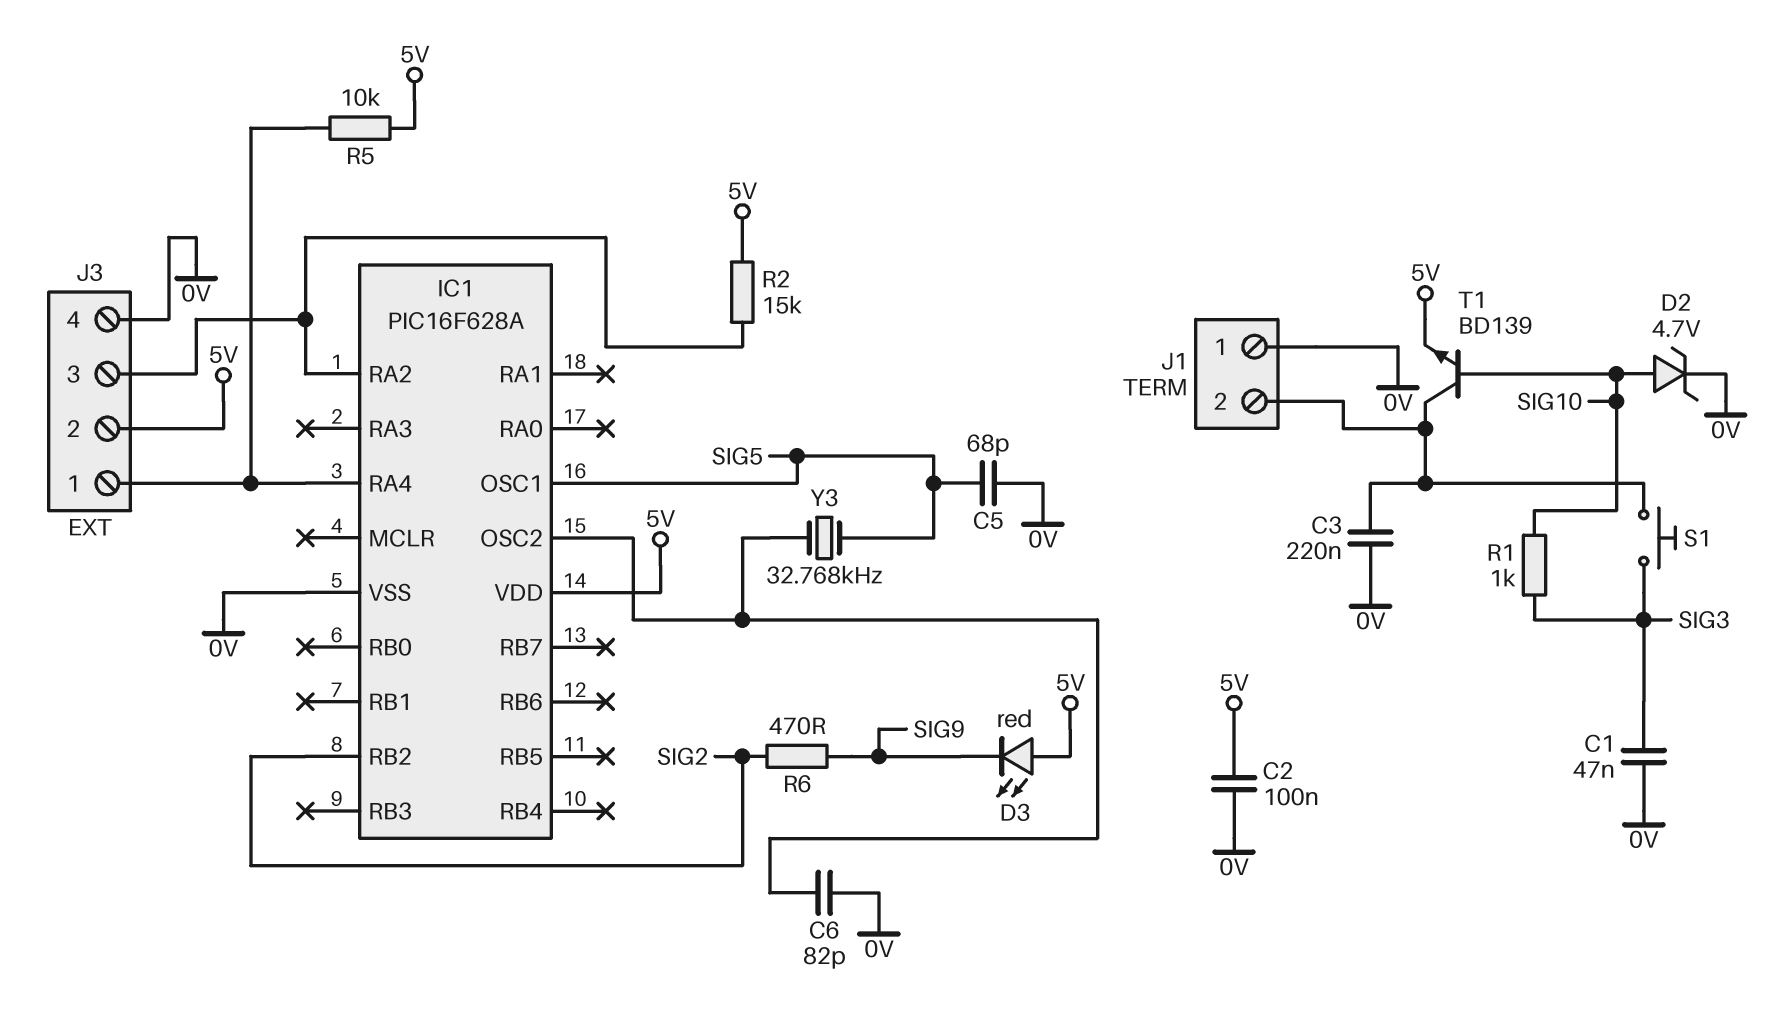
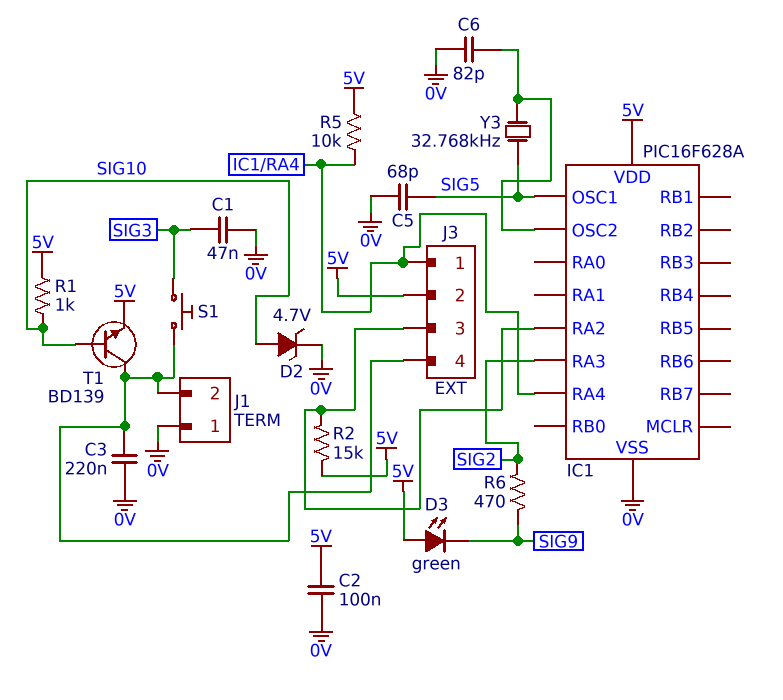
D3: LED red (A 5V, K SIG9) -> LED green (A 5V, K SIG9)
IC1 pin RA3: none -> SIG2
IC1 pin RB2: SIG2 -> none
J3 pin 4: 0V -> J1/2
R1: 1k (SIG3, SIG10) -> 1k (5V, SIG10)

